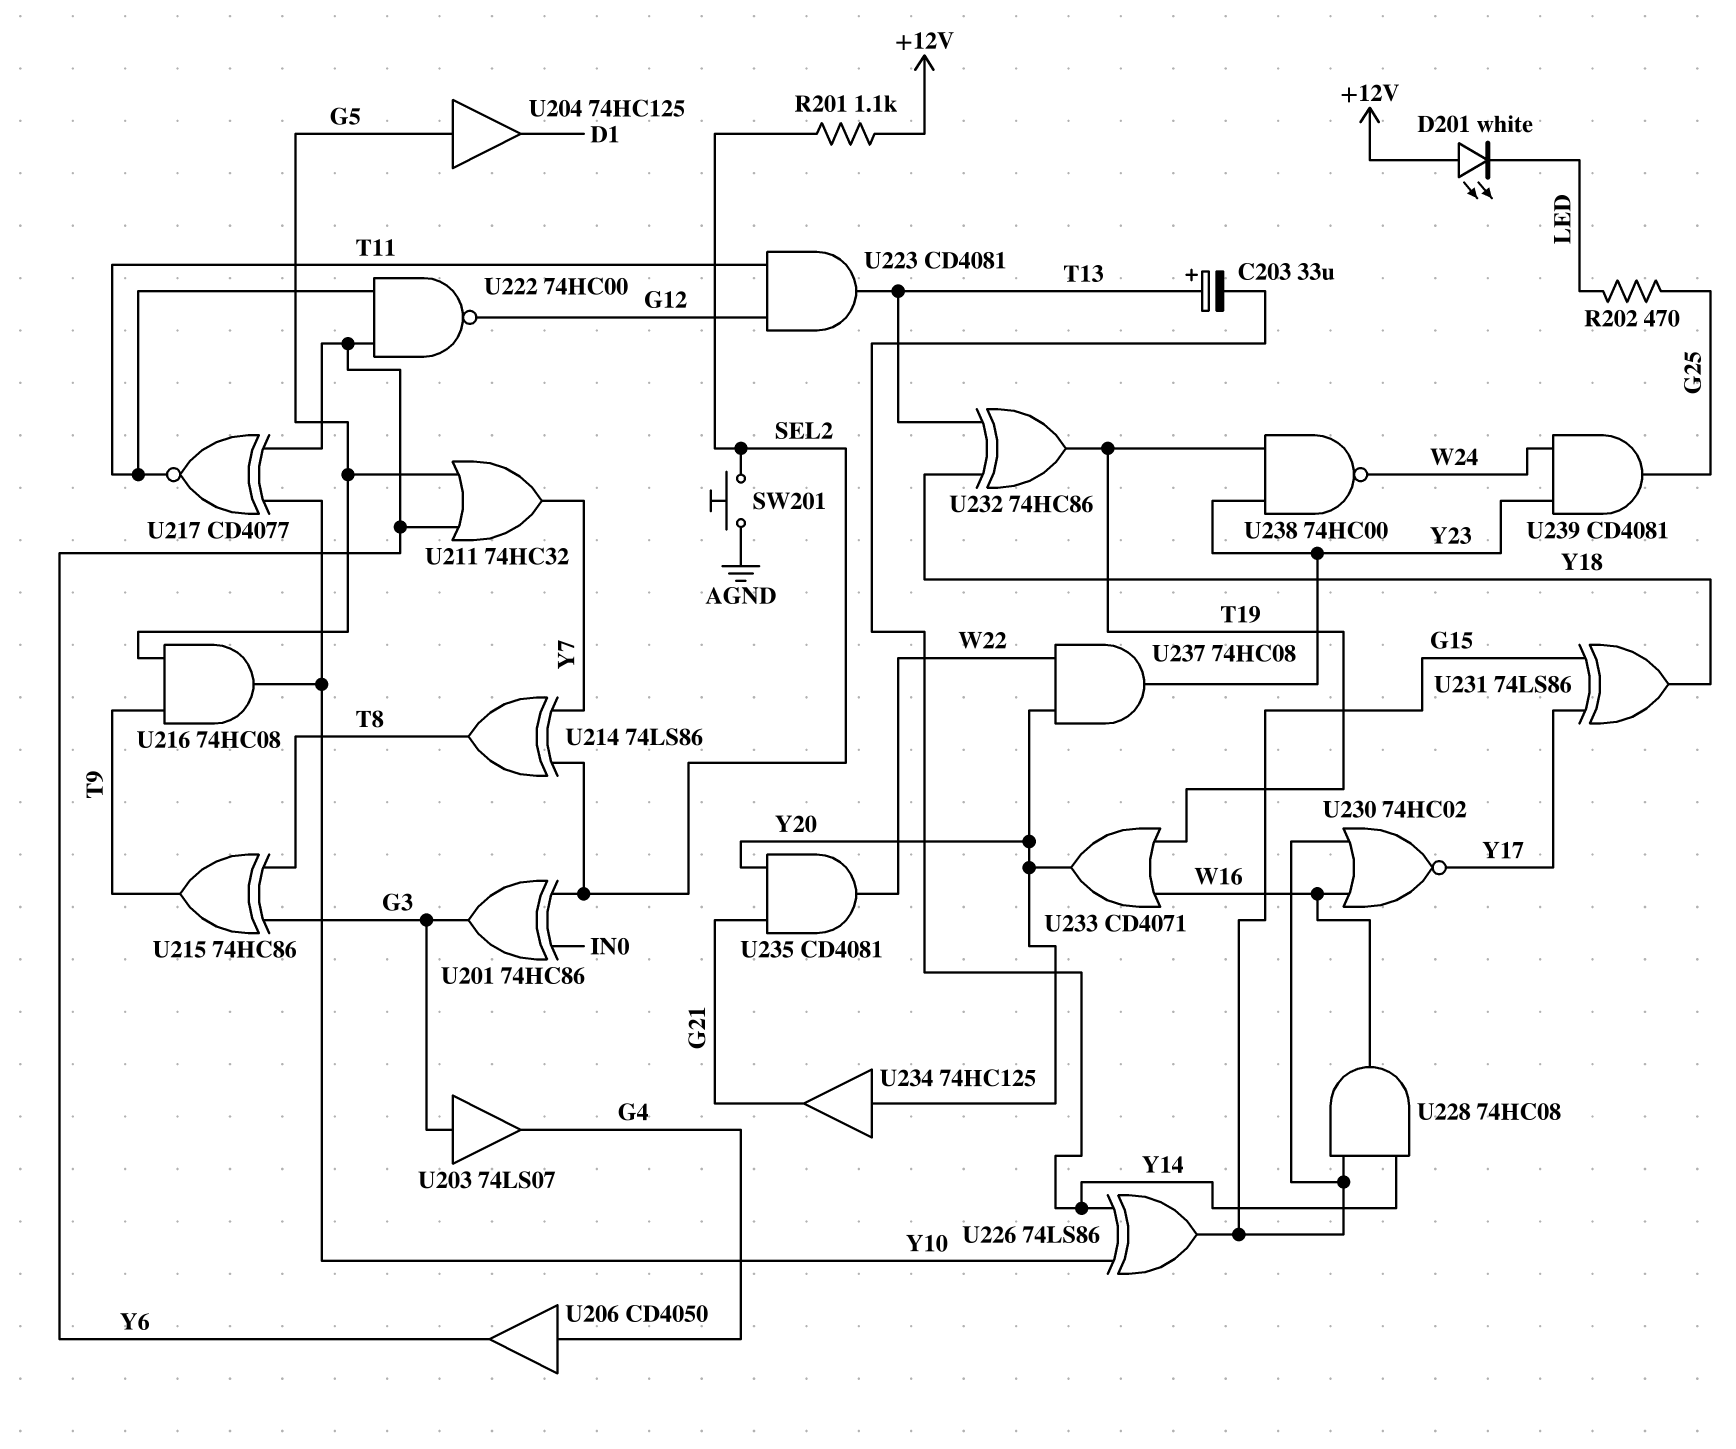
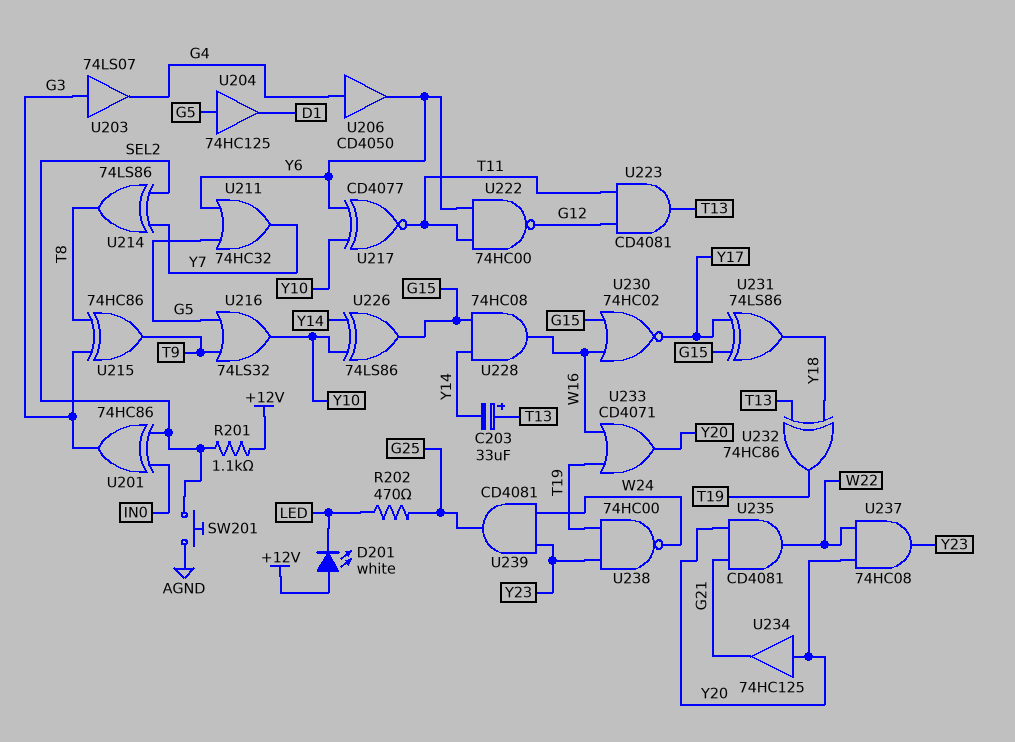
U216: AND 74HC08 (in G5, in T9, out Y10) -> OR 74LS32 (in G5, in T9, out Y10)

